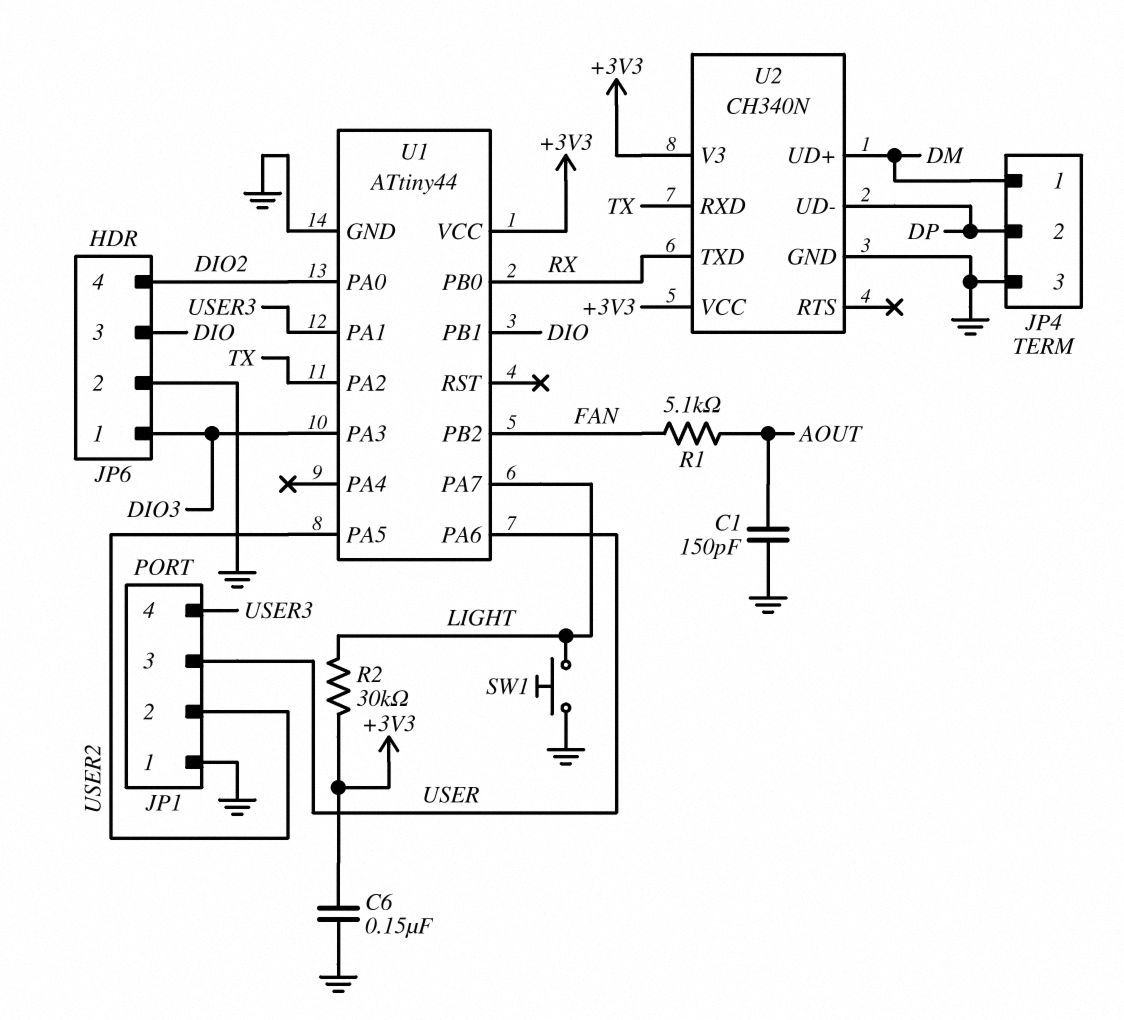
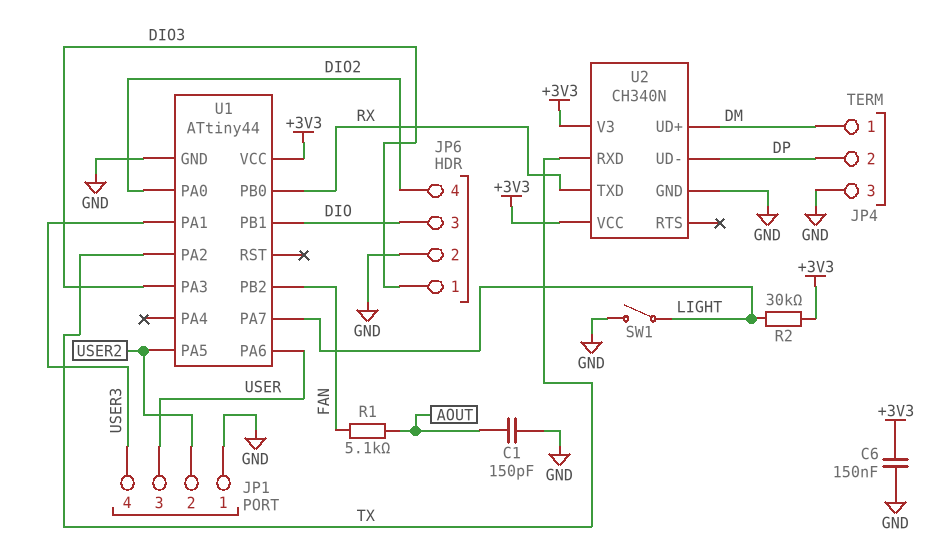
SW1: button (GND, LIGHT) -> switch (GND, LIGHT)

